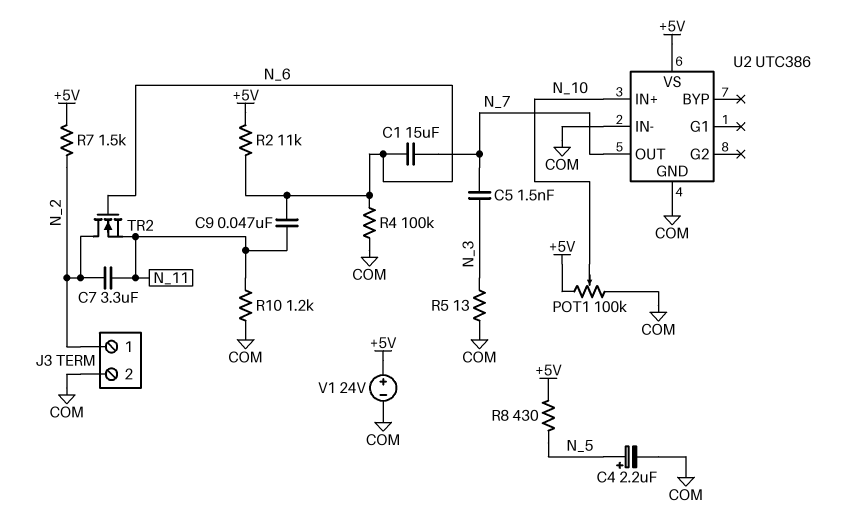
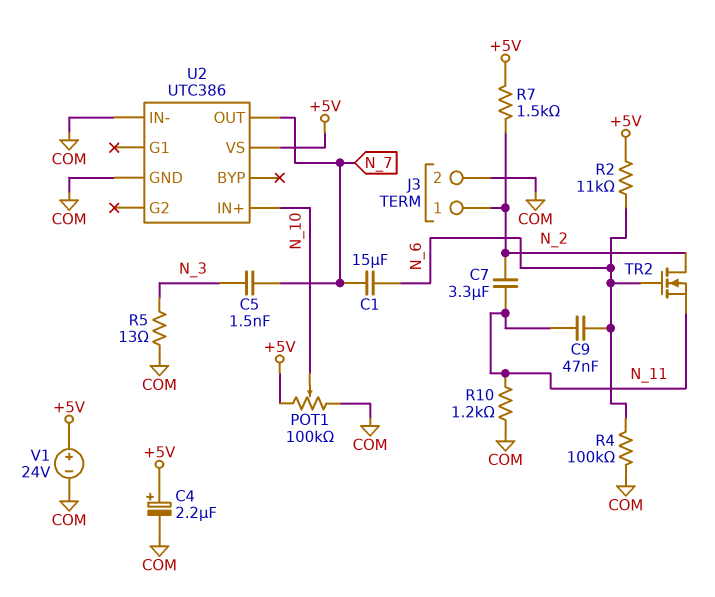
C4: 2.2uF (plus N_5, minus COM) -> 2.2uF (plus +5V, minus COM)
R8: 430 (+5V, N_5) -> none

